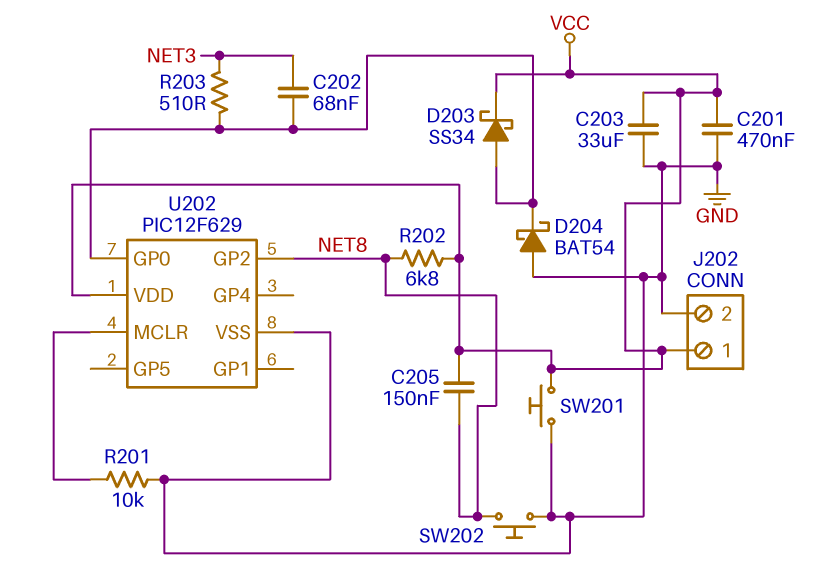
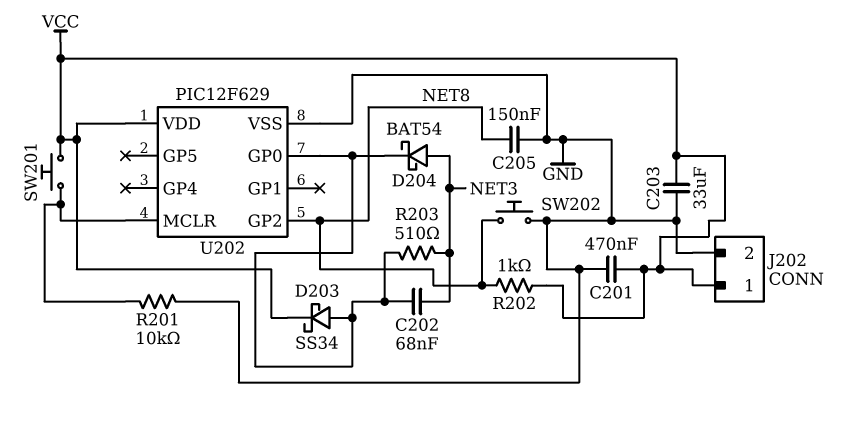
C205: 150nF (NET8, VCC) -> 150nF (GND, NET8)
D204: schottky BAT54 (A GND, K U202/GP0) -> schottky BAT54 (A NET3, K U202/GP0)
R202: 6.8k (NET8, VCC) -> 1k (NET8, VCC)
SW201: button (GND, VCC) -> button (U202/MCLR, VCC)

